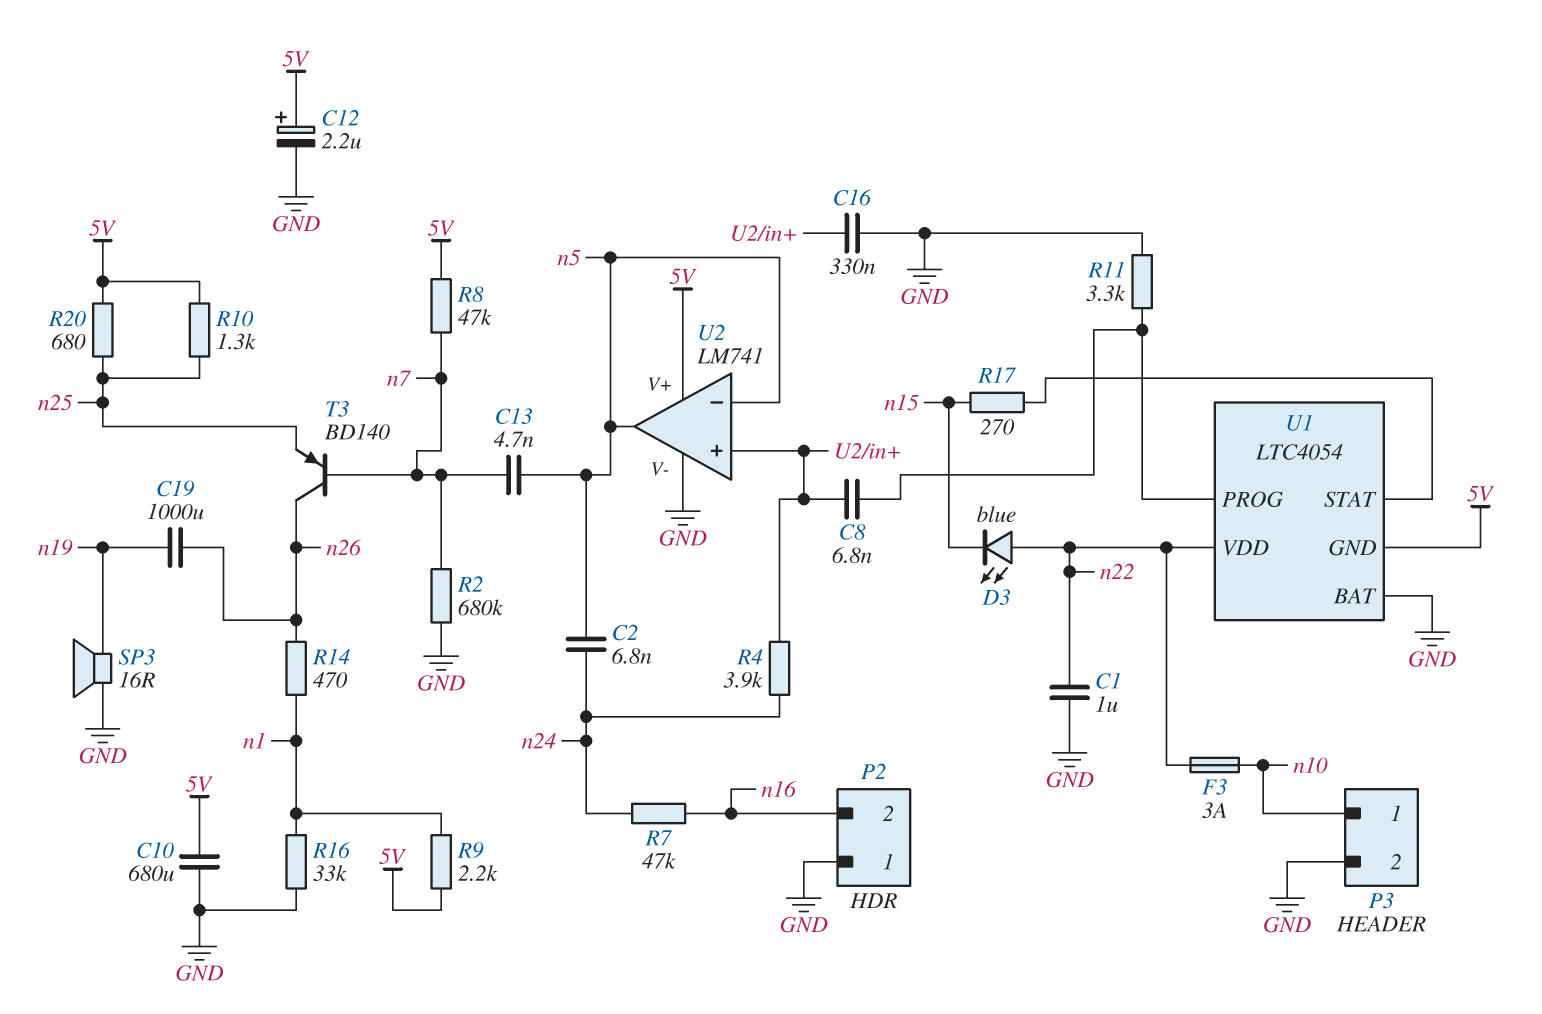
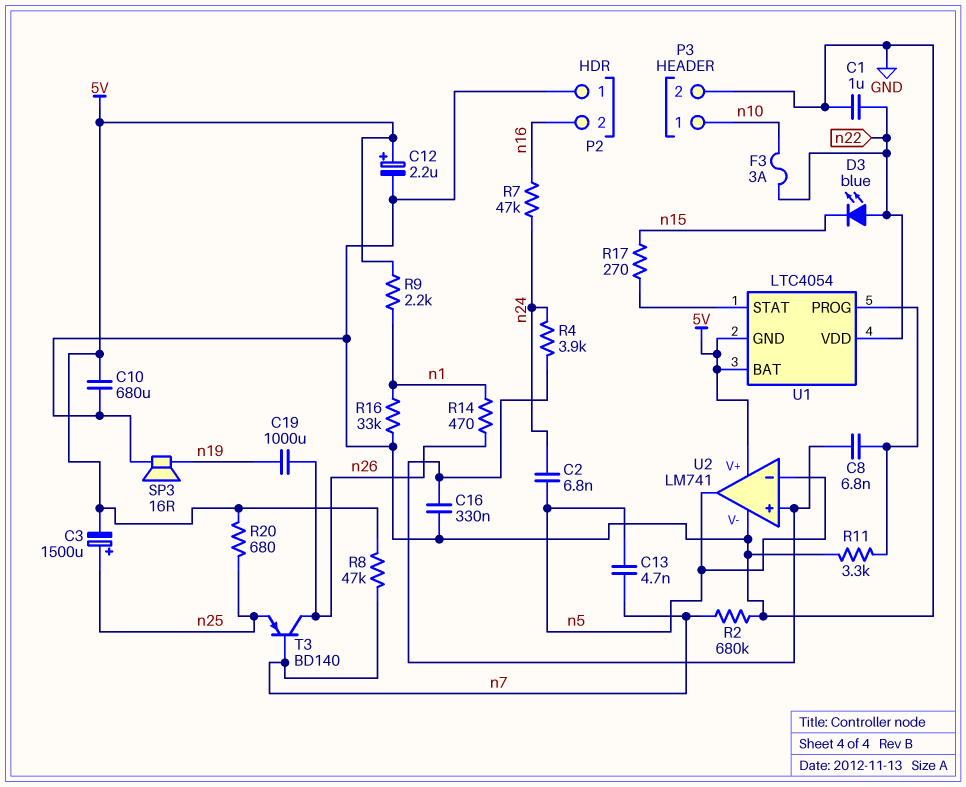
C3: none -> 1500uF (plus n25, minus 5V)
R10: 1.3k (5V, n25) -> none
U1 pin BAT: GND -> 5V

